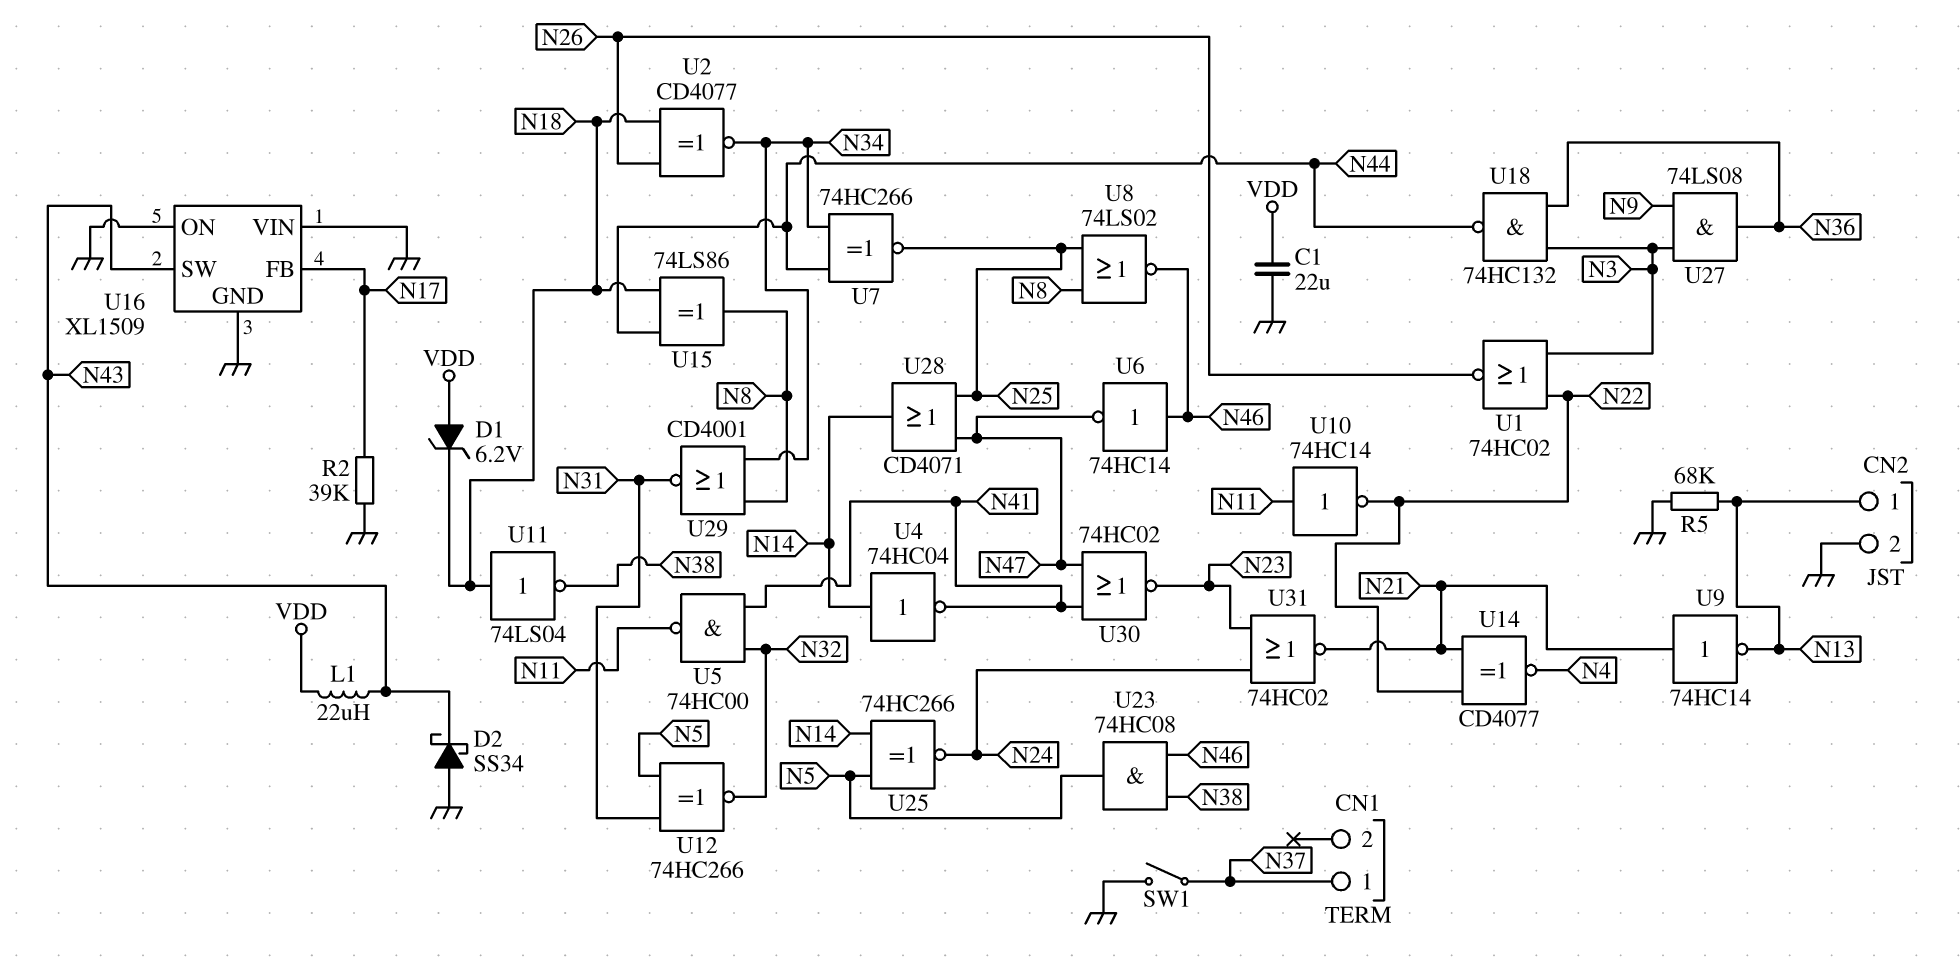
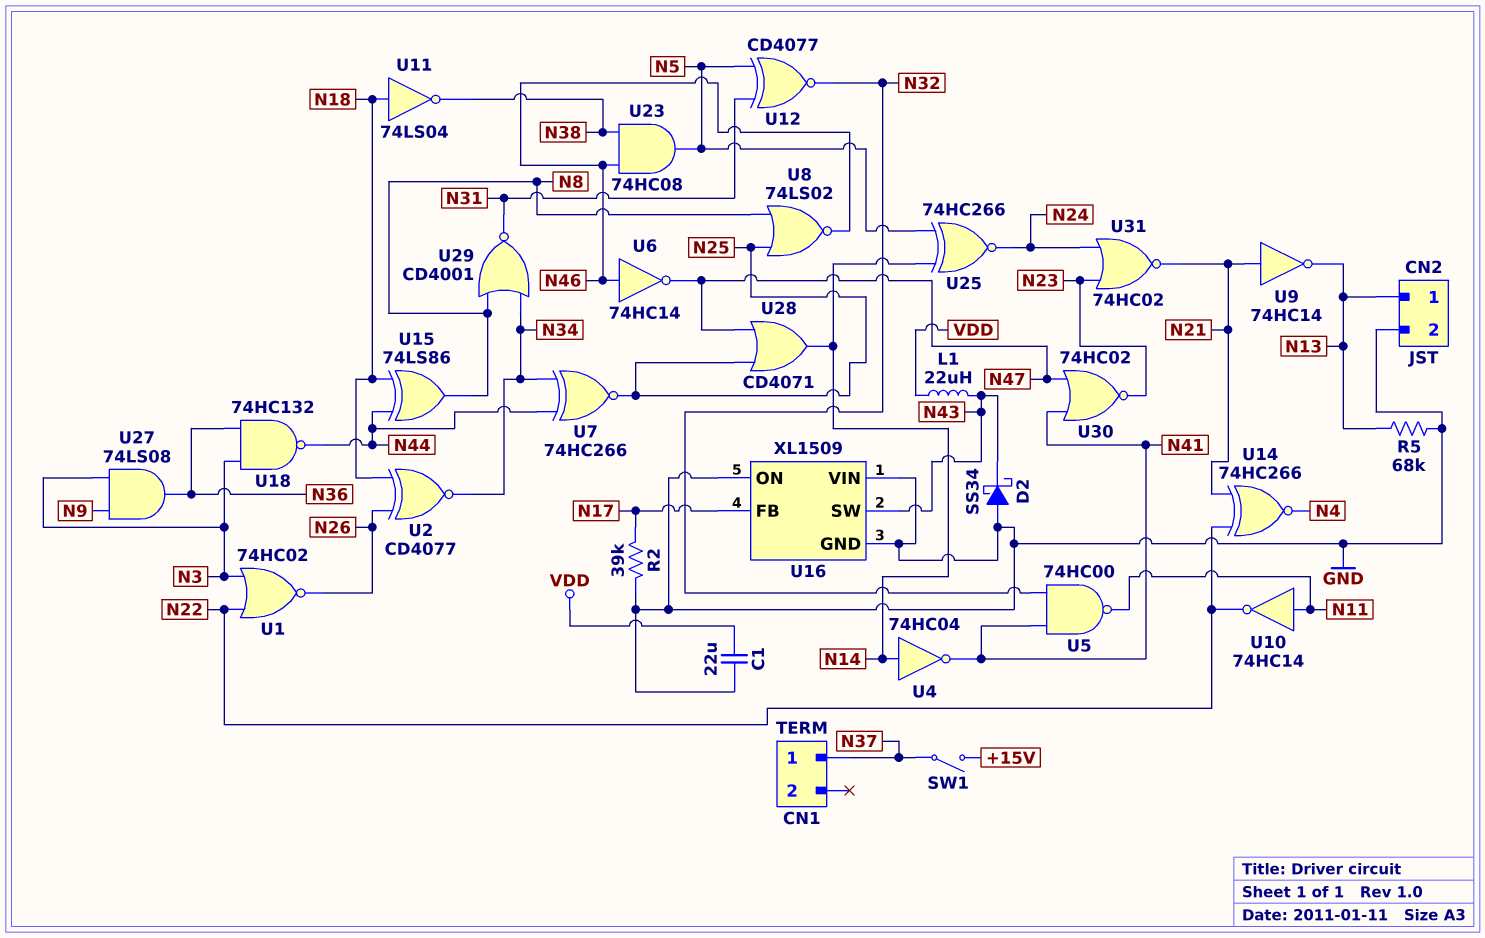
D1: zener 6.2V (A VDD, K N18) -> none
SW1: switch (GND, N37) -> switch (+15V, N37)
U12: XNOR 74HC266 (in N5, in N31, out N32) -> XNOR CD4077 (in N5, in N31, out N32)
U14: XNOR CD4077 (in N21, in N22, out N4) -> XNOR 74HC266 (in N21, in N22, out N4)

